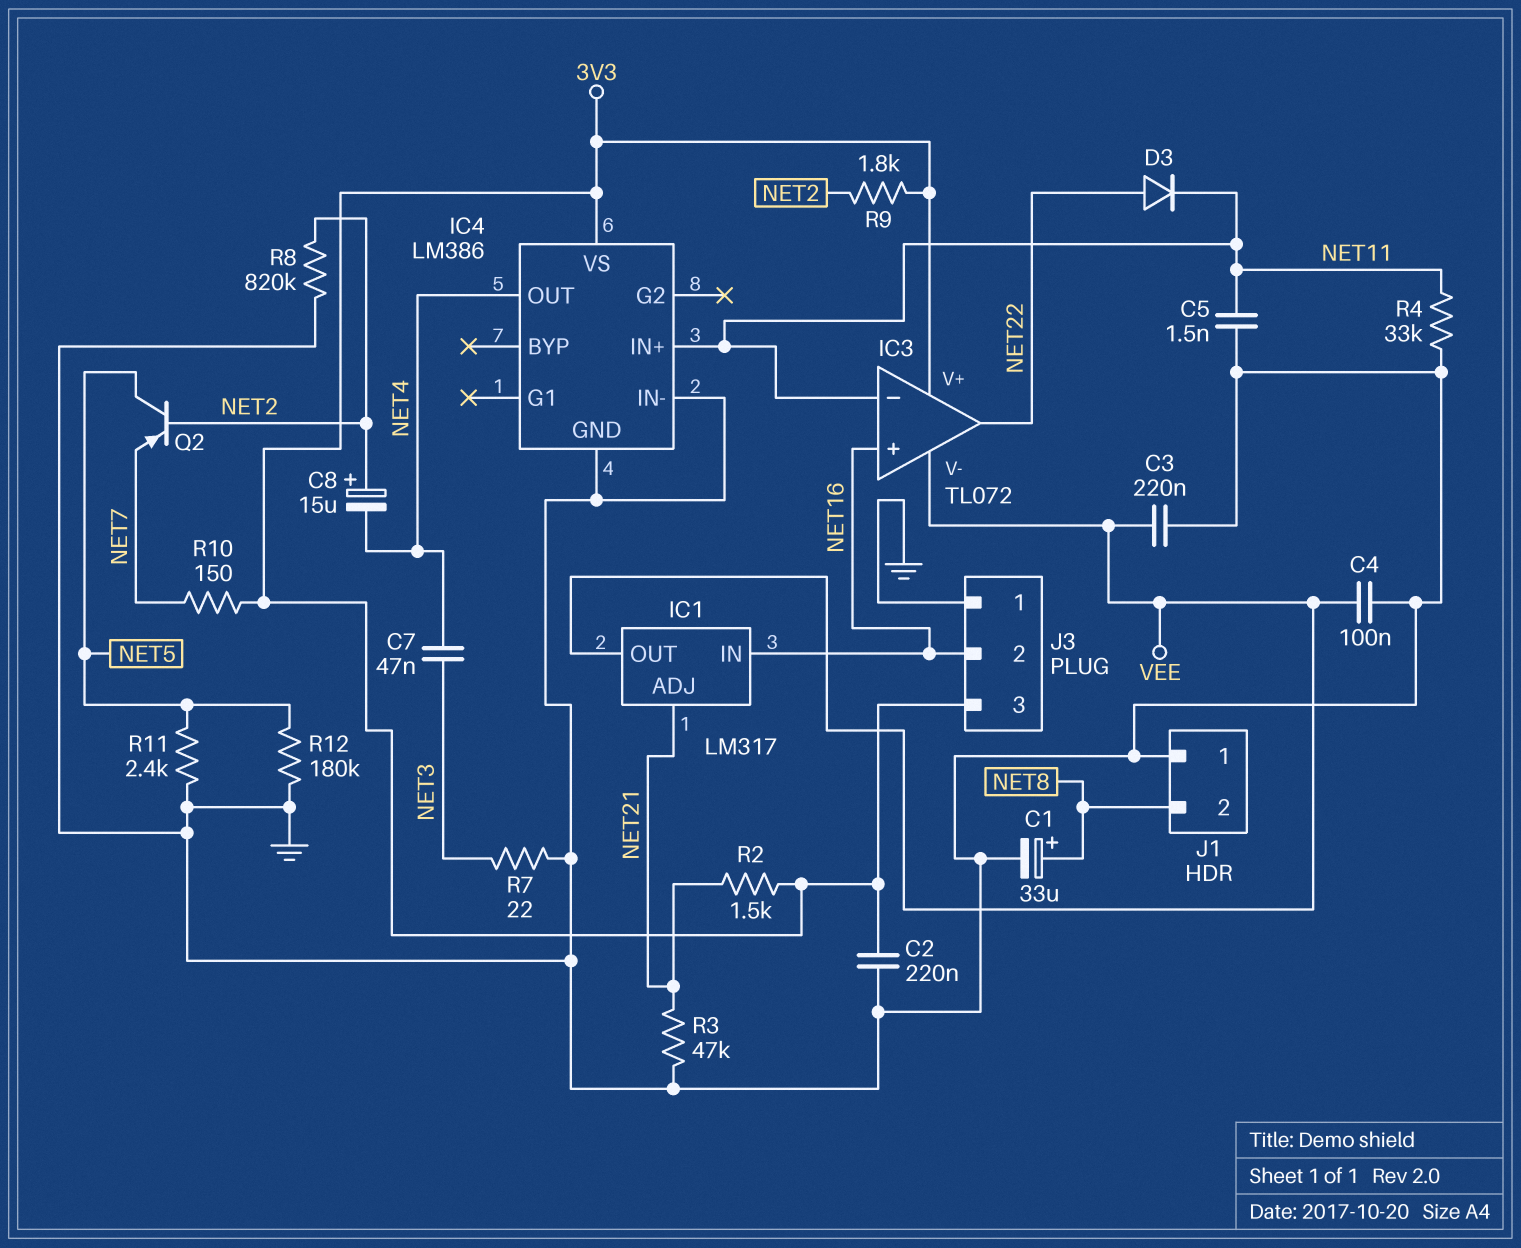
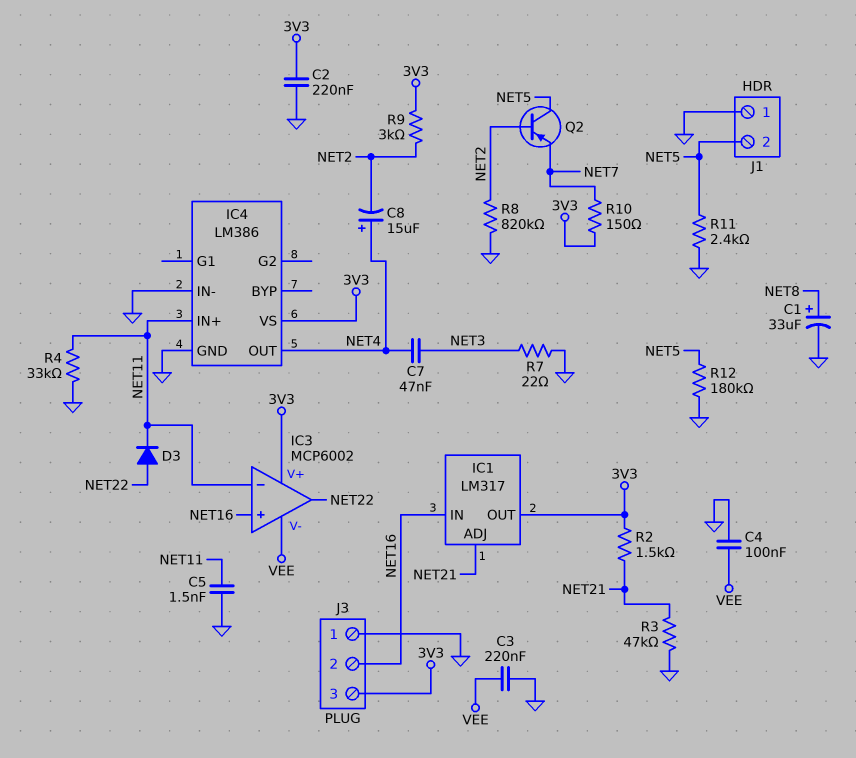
C8: 15uF (plus NET2, minus NET4) -> 15uF (plus NET4, minus NET2)
IC1 pin OUT: VEE -> 3V3
IC3: TL072 -> MCP6002
J1 pin 2: NET8 -> NET5
R9: 1.8k (3V3, NET2) -> 3k (3V3, NET2)

